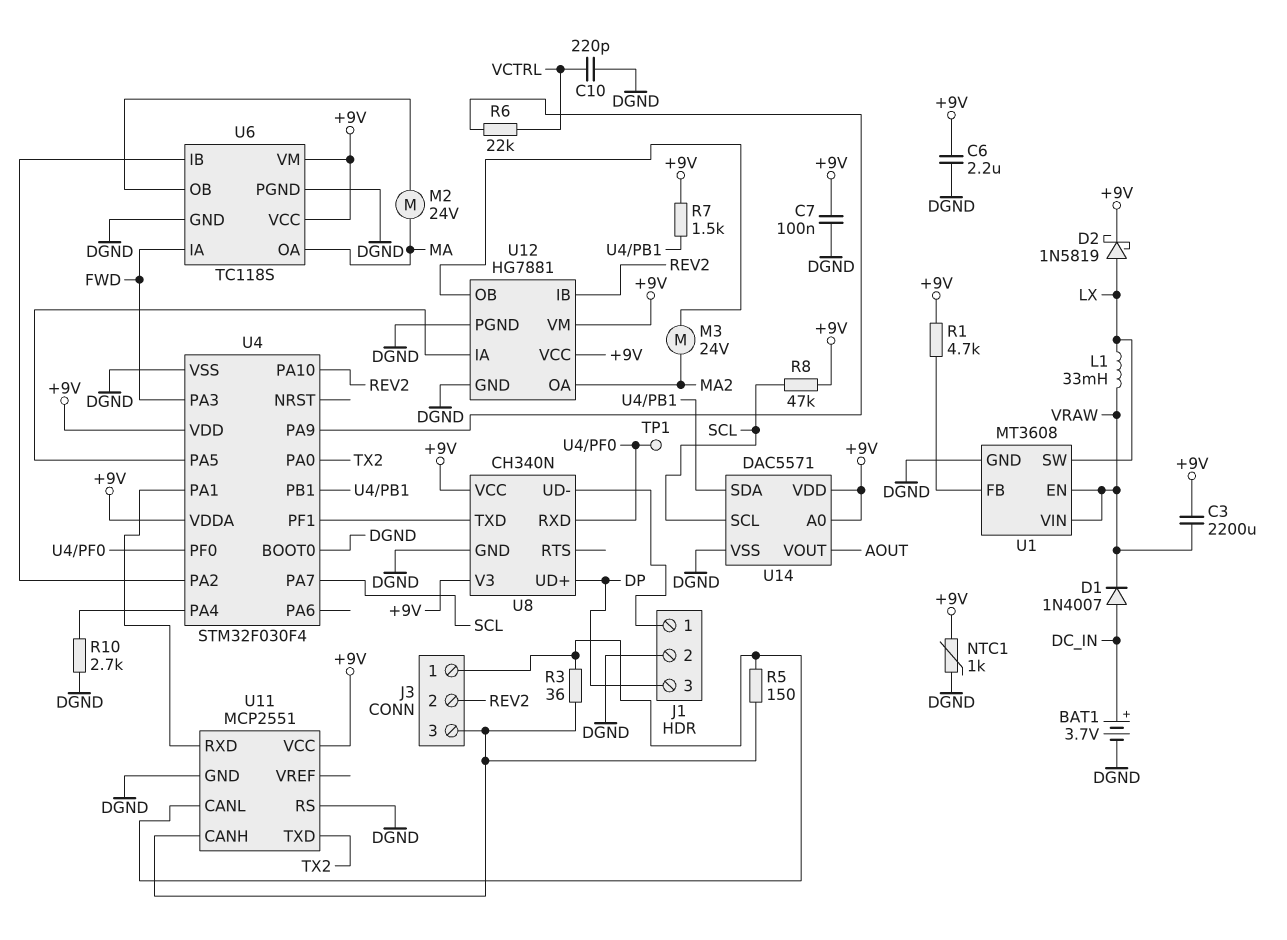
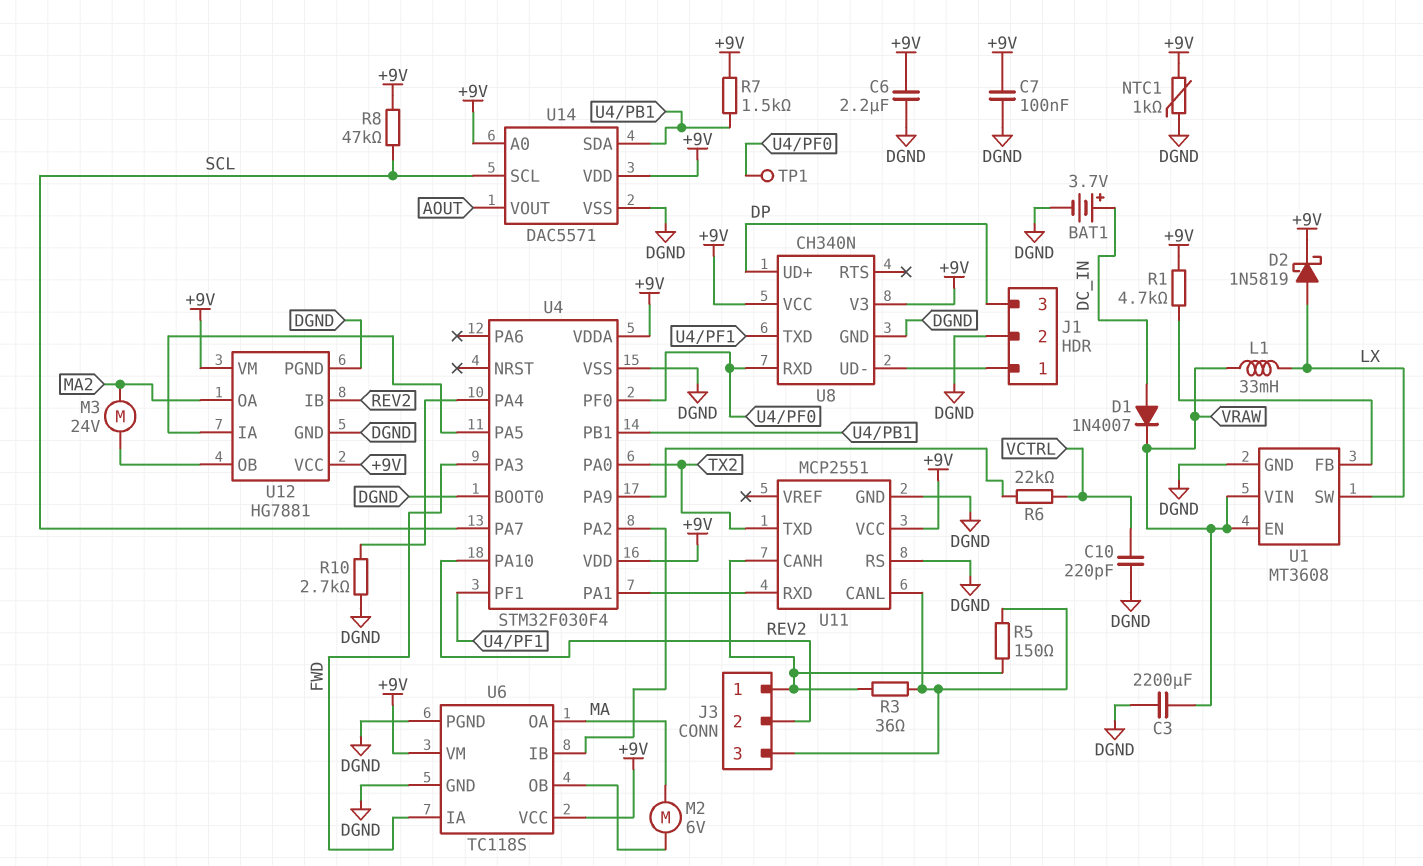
C3: 2200uF (+9V, VRAW) -> 2200uF (DGND, VRAW)
M2: motor 24V (MA, U6/OB) -> motor 6V (MA, U6/OB)
U11 pin CANH: J3/3 -> J3/1
U11 pin CANL: J3/1 -> J3/3

